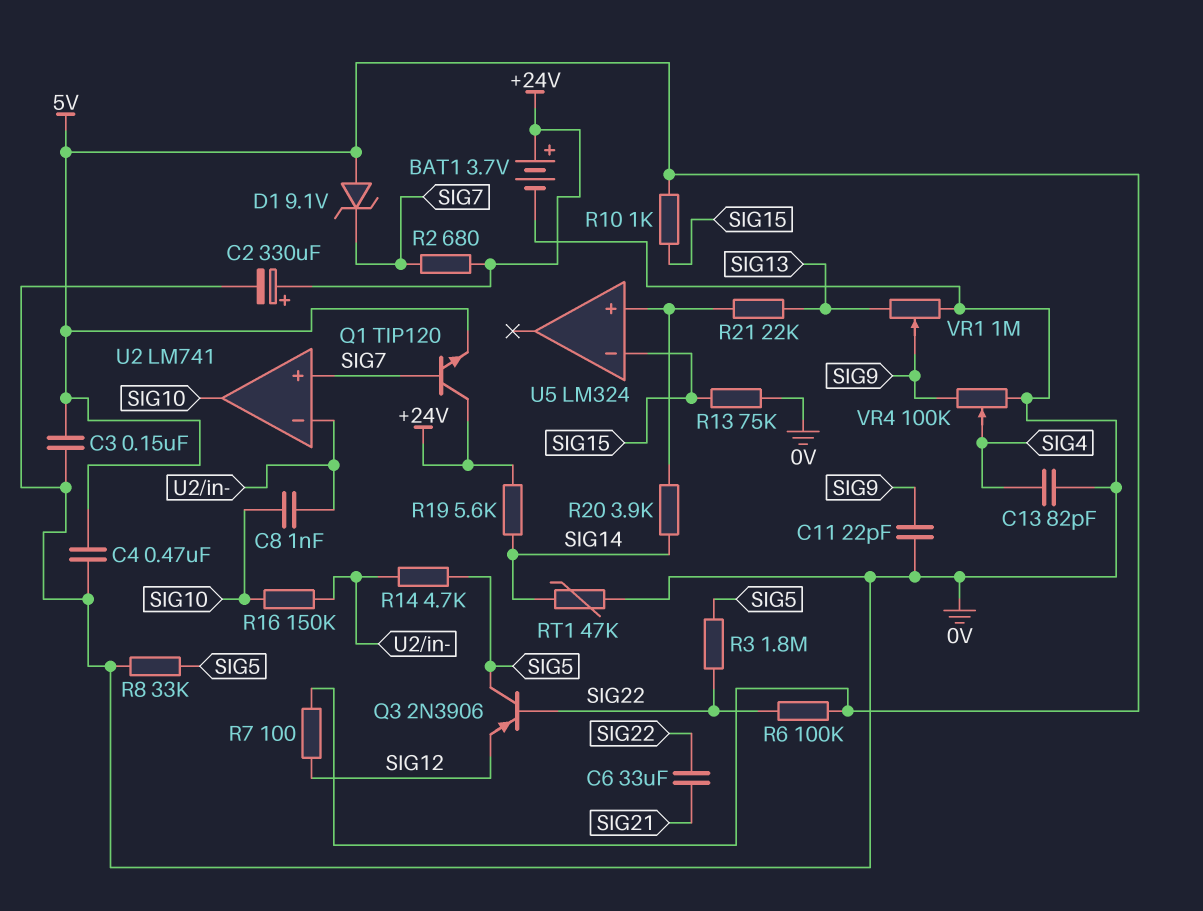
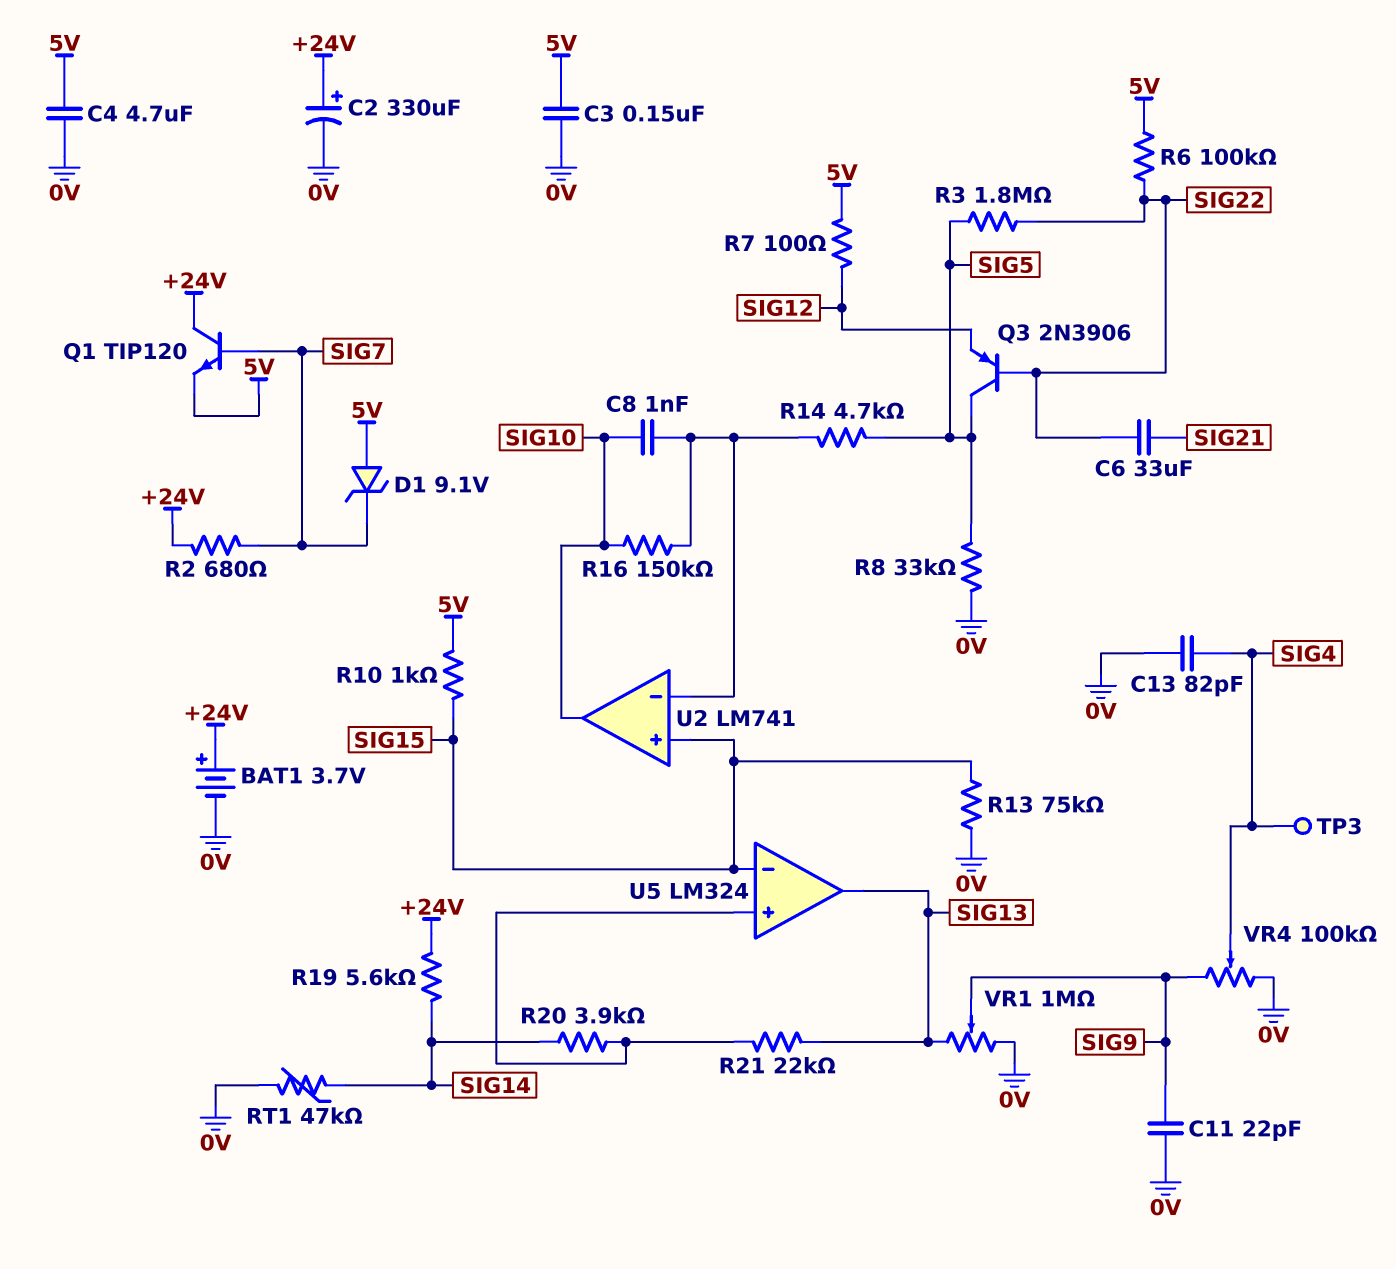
C4: 470nF (0V, 5V) -> 4.7uF (0V, 5V)
TP3: none -> test point (SIG4)
U2 pin in+: SIG7 -> SIG15
U5 pin out: none -> SIG13

